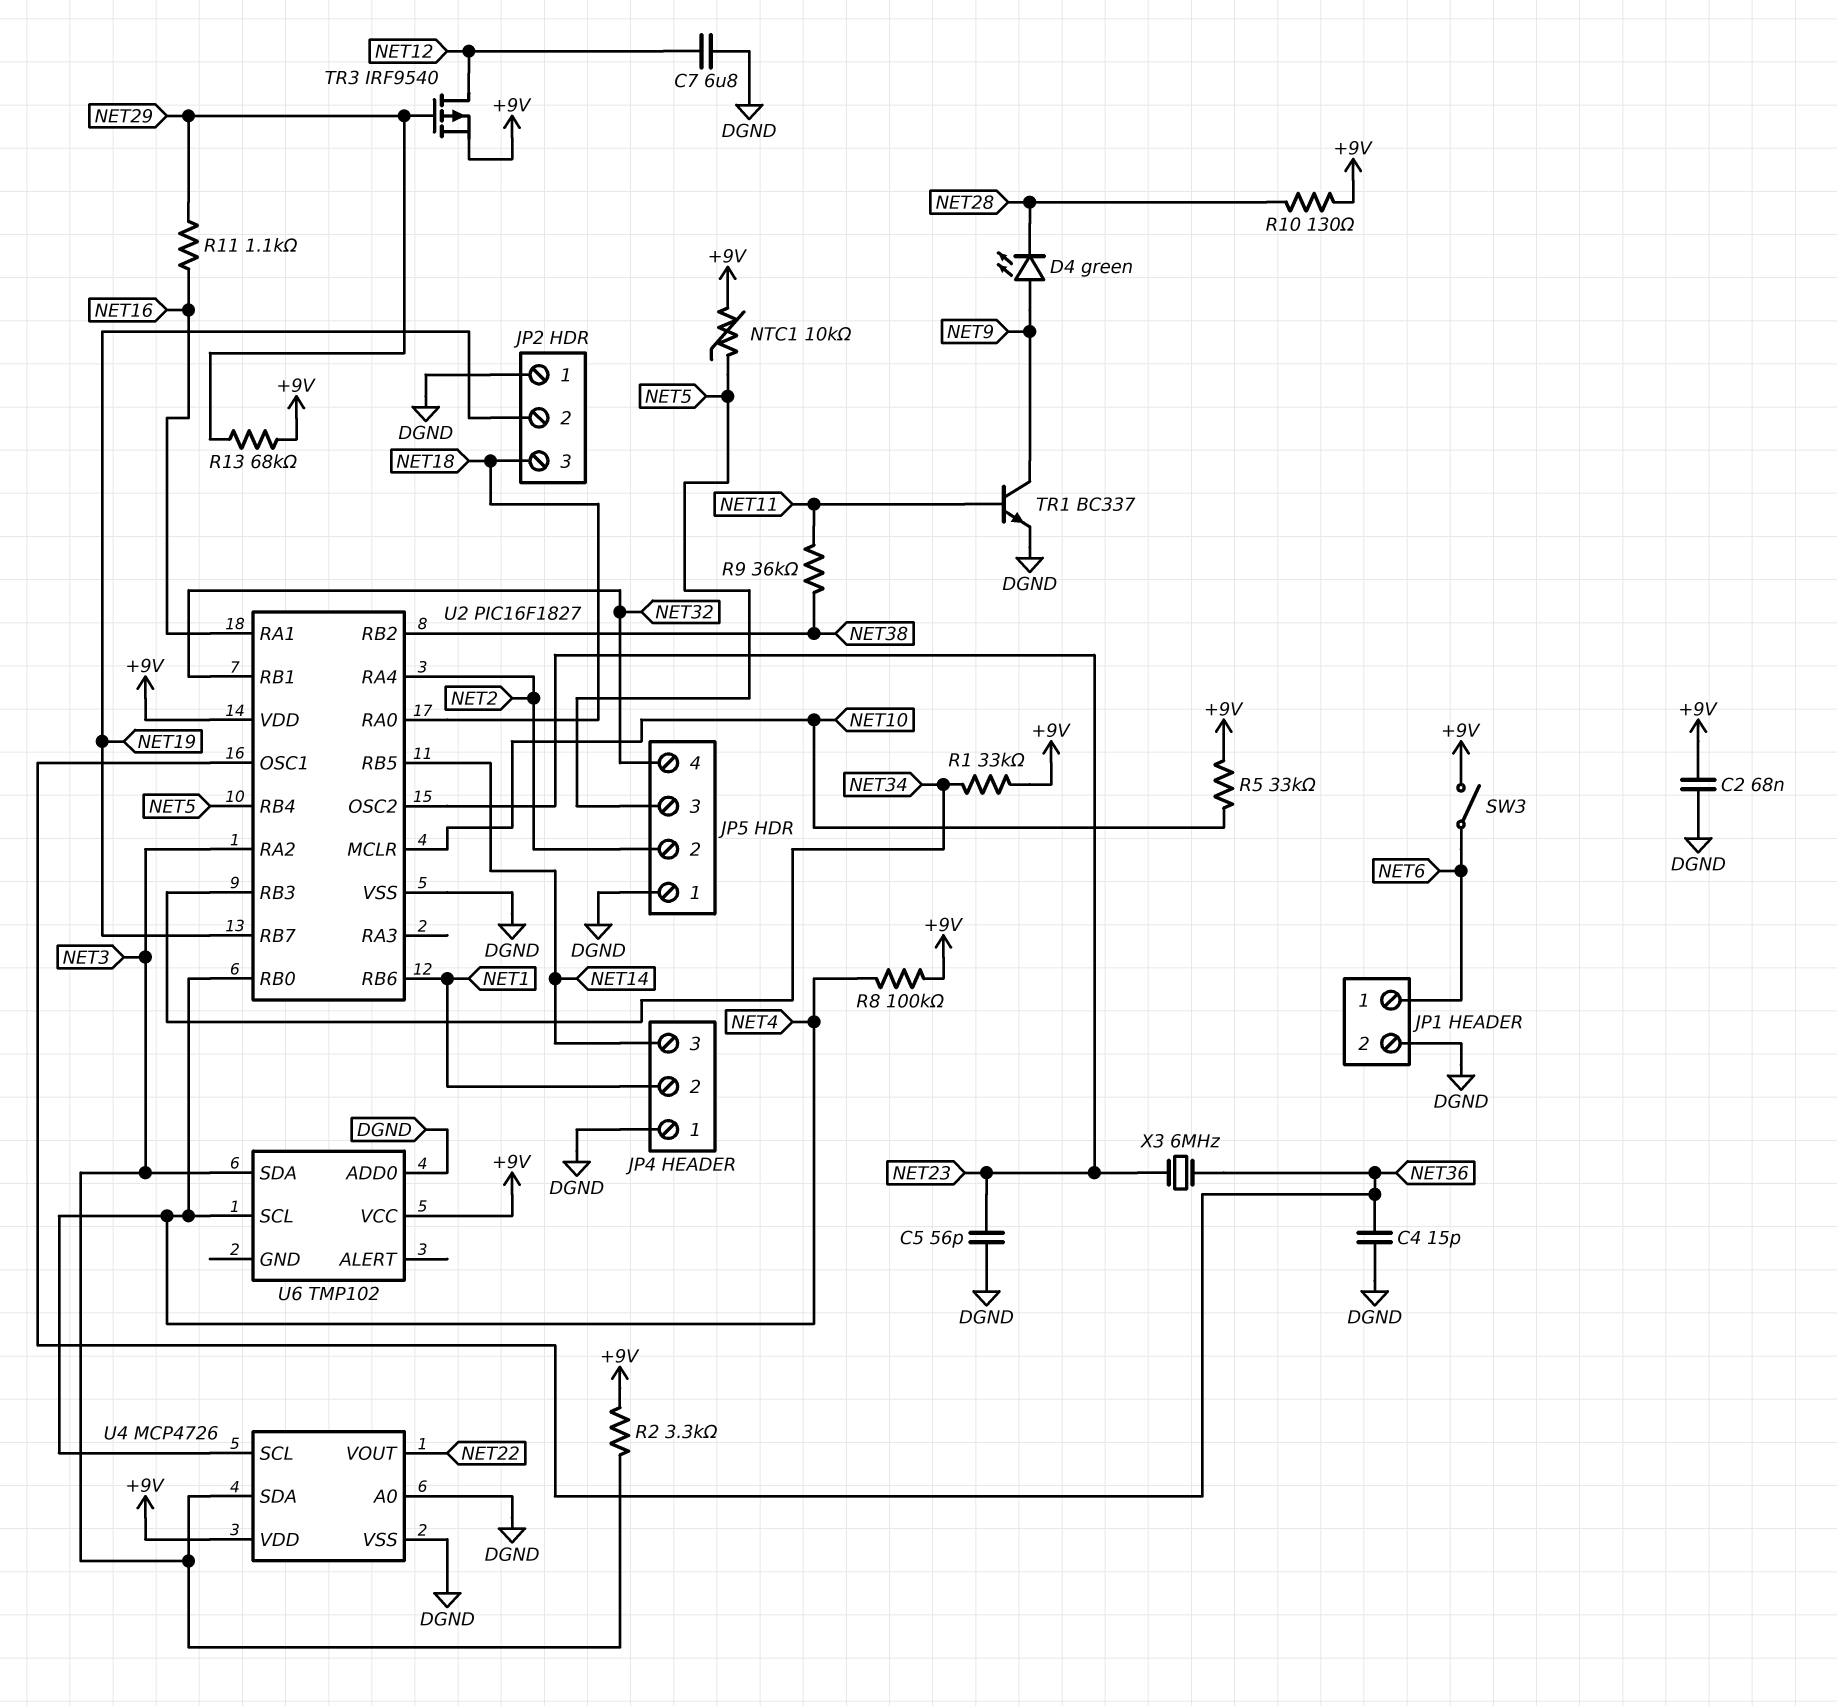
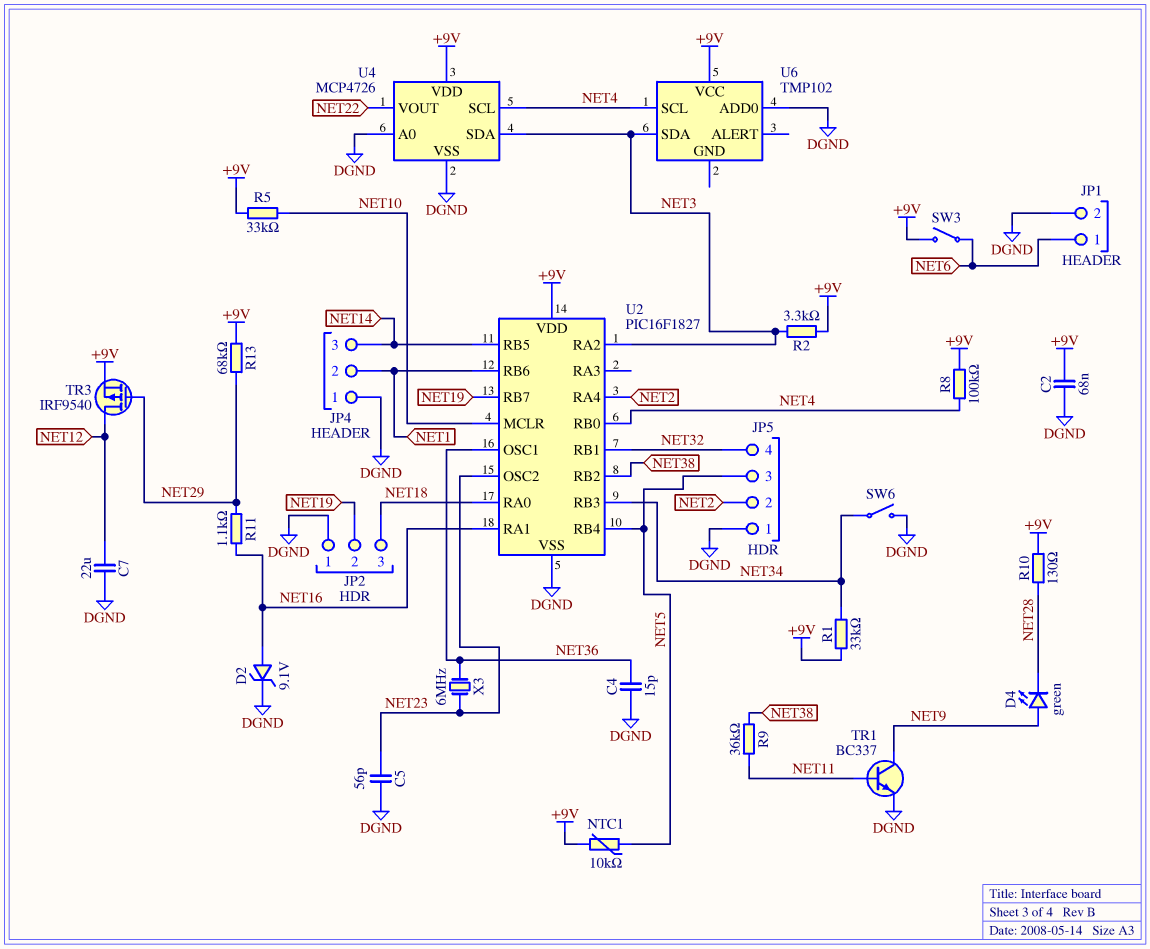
C7: 6.8uF (DGND, NET12) -> 22uF (DGND, NET12)
D2: none -> zener 9.1V (A NET16, K DGND)
SW6: none -> switch (DGND, NET34)

